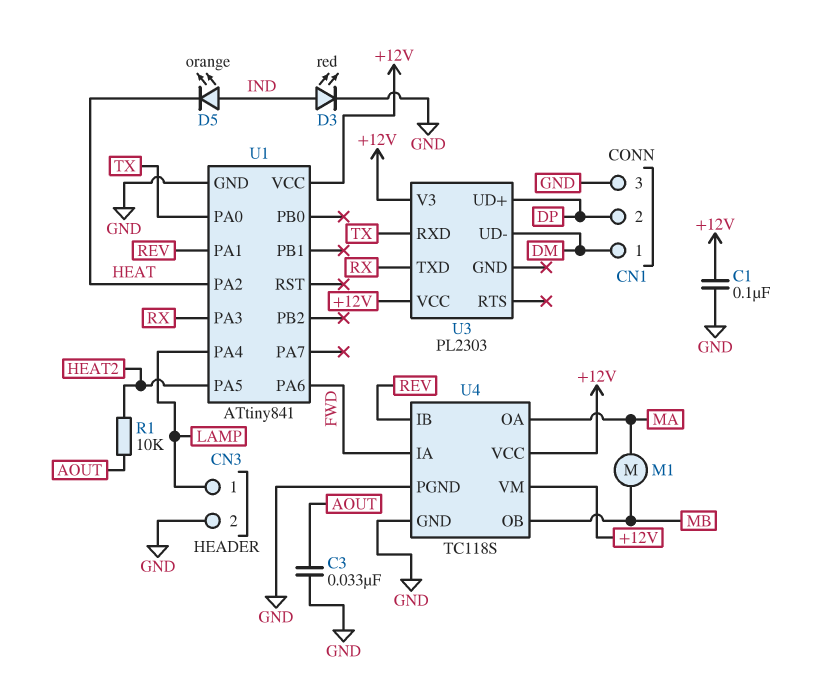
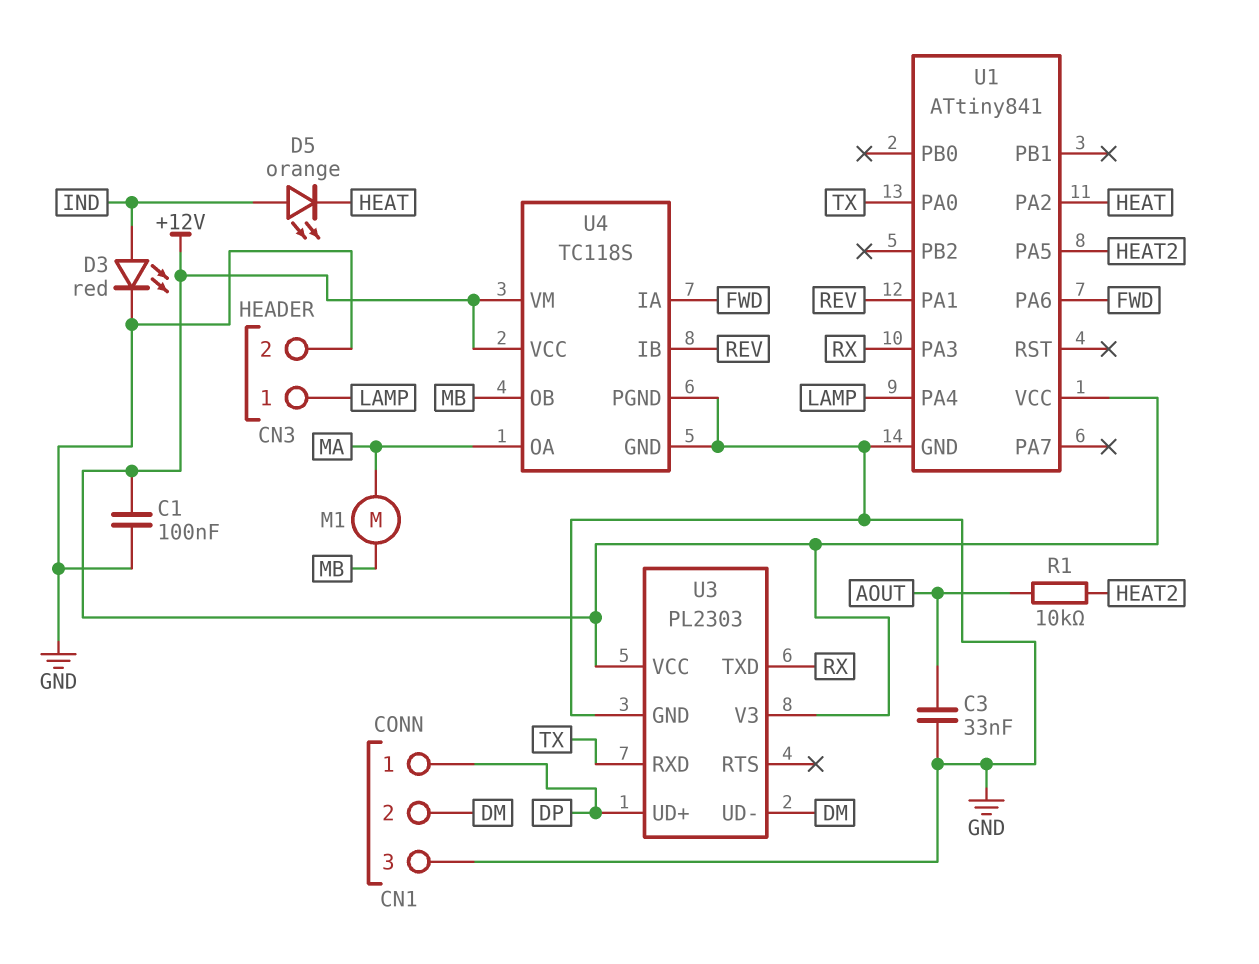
CN1 pin 1: DM -> DP
CN1 pin 2: DP -> DM
U3 pin GND: none -> GND

